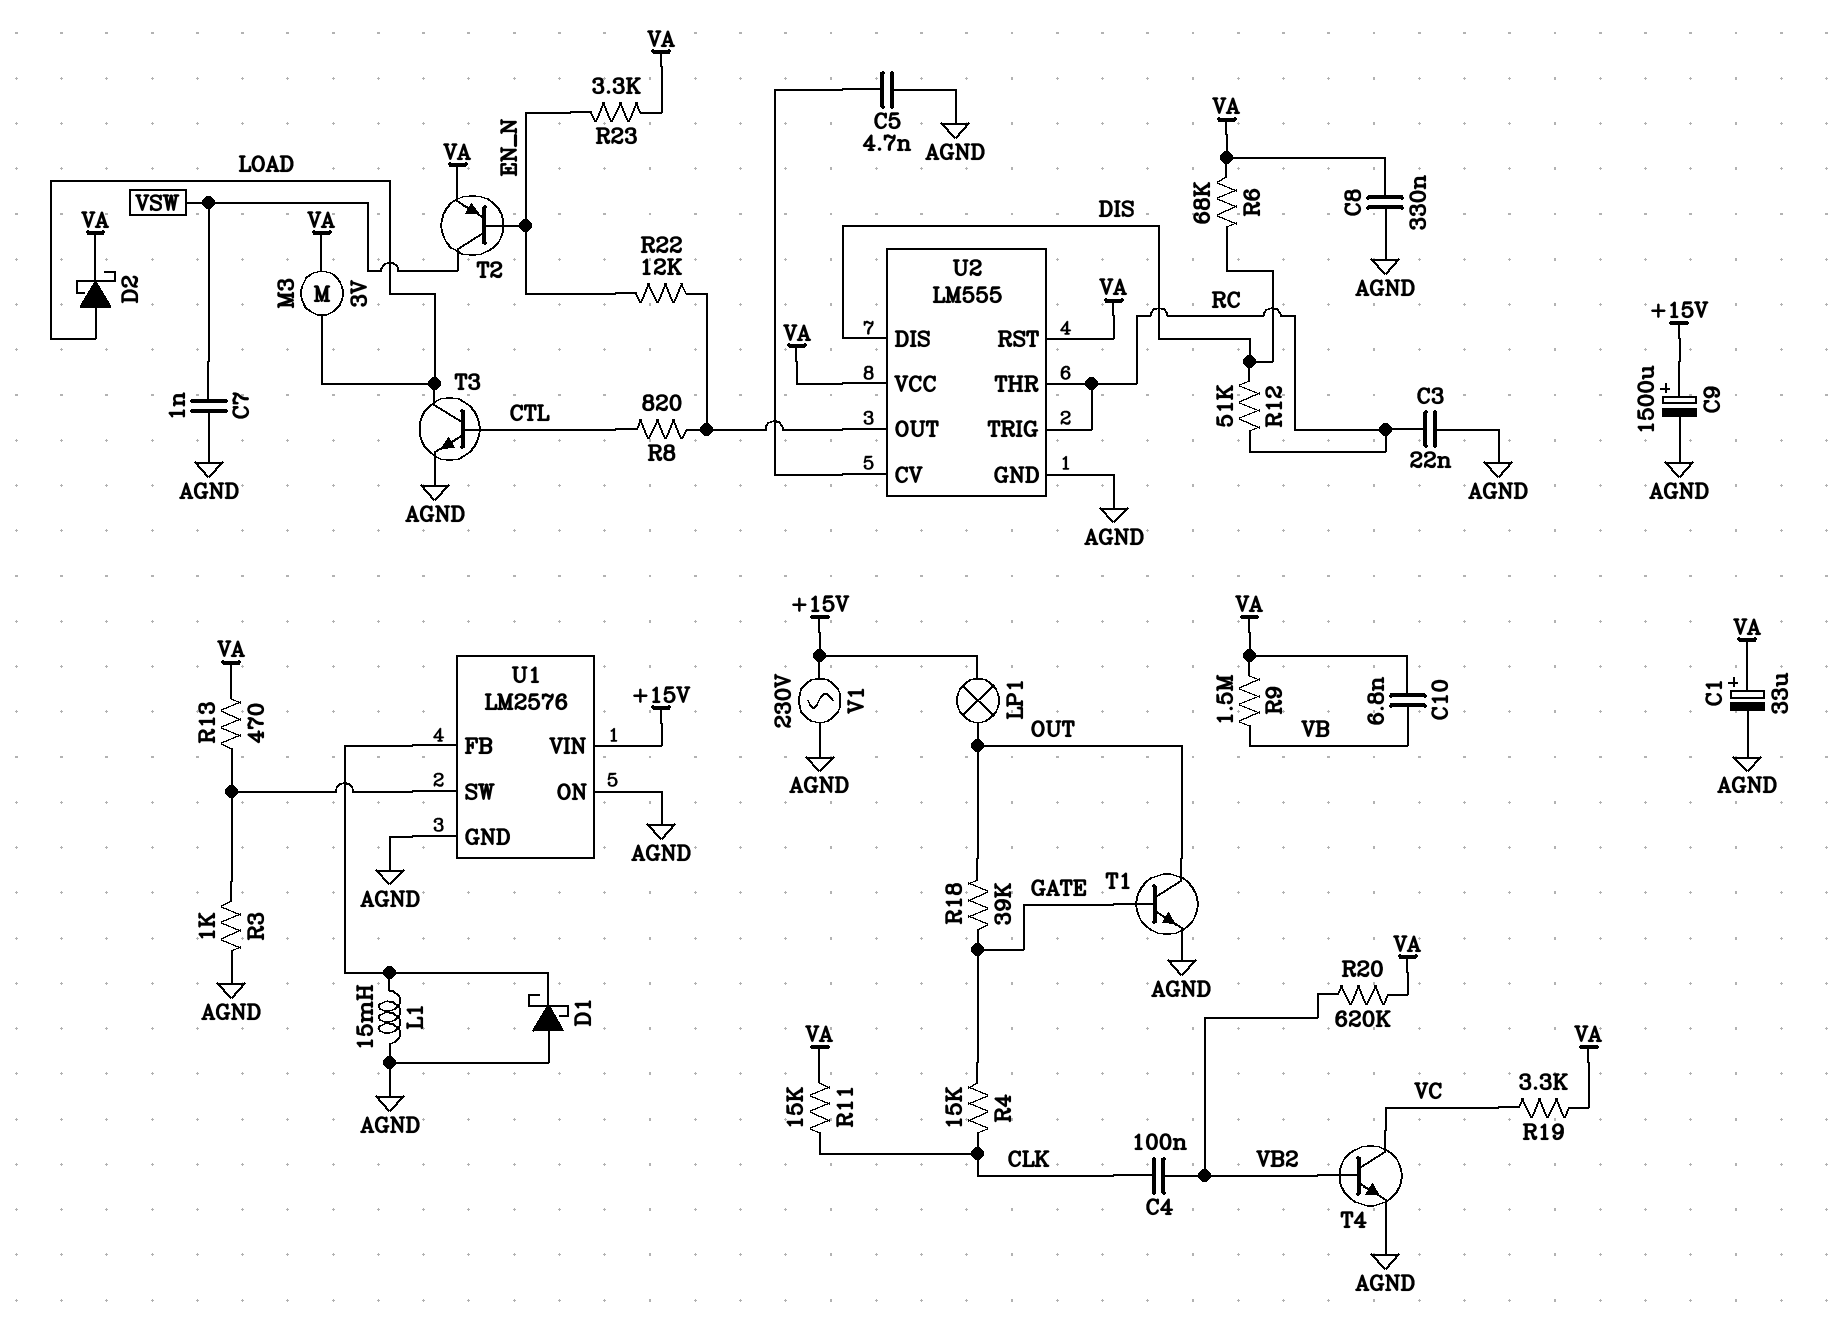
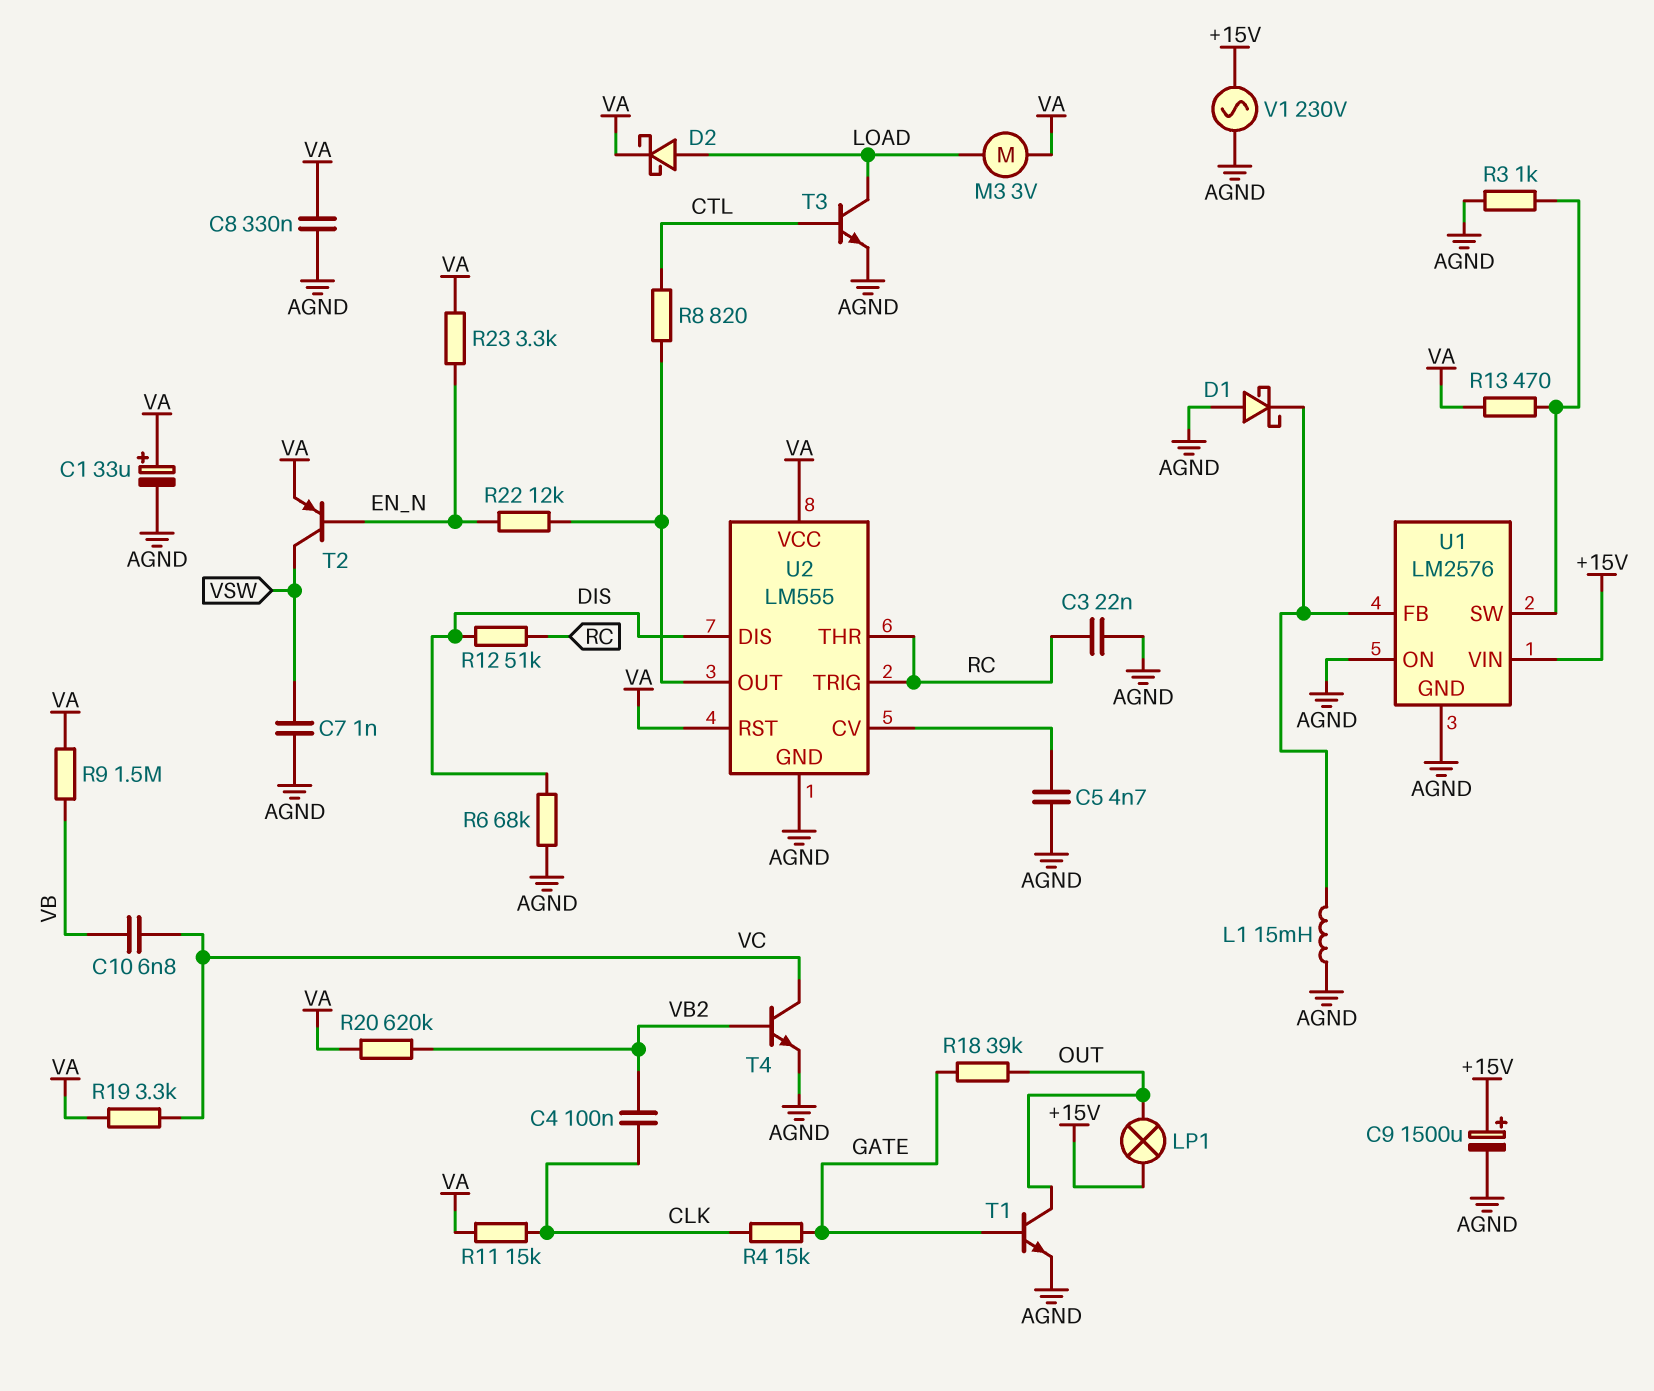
C10: 6.8nF (VA, VB) -> 6.8nF (VB, VC)
R6: 68k (DIS, VA) -> 68k (AGND, DIS)

